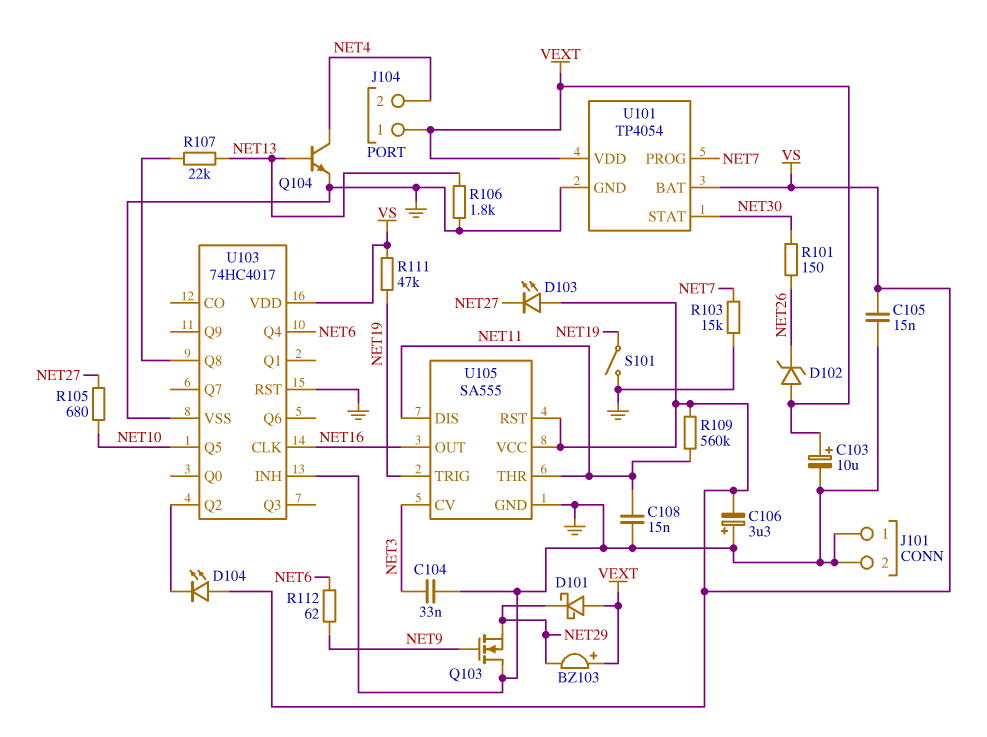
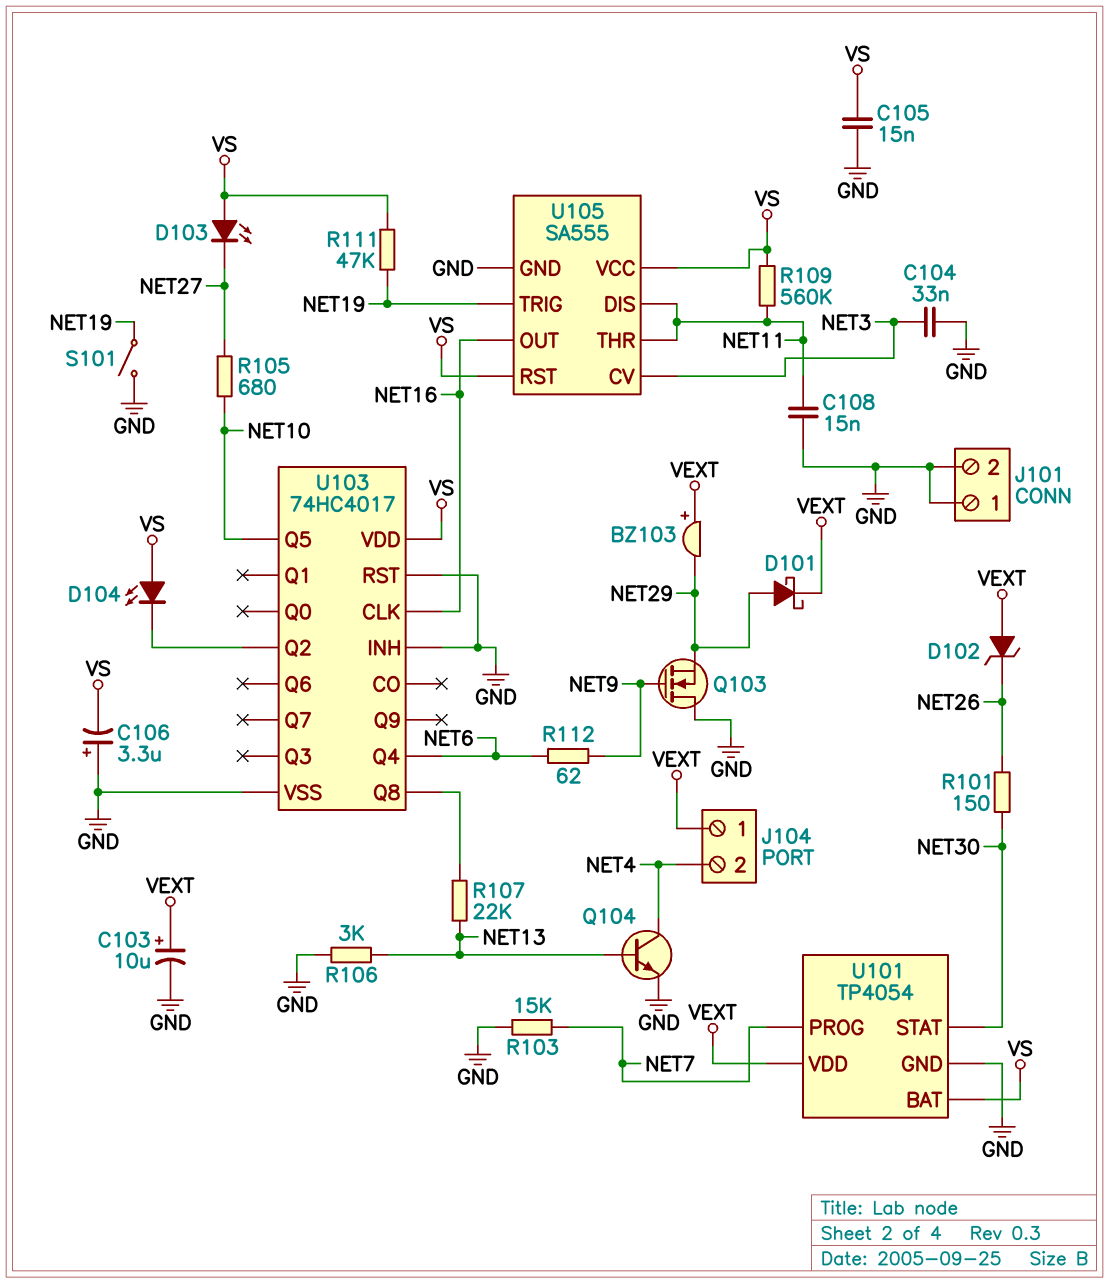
D101: schottky (A VEXT, K NET29) -> schottky (A NET29, K VEXT)
R106: 1.8k (GND, NET13) -> 3k (GND, NET13)

